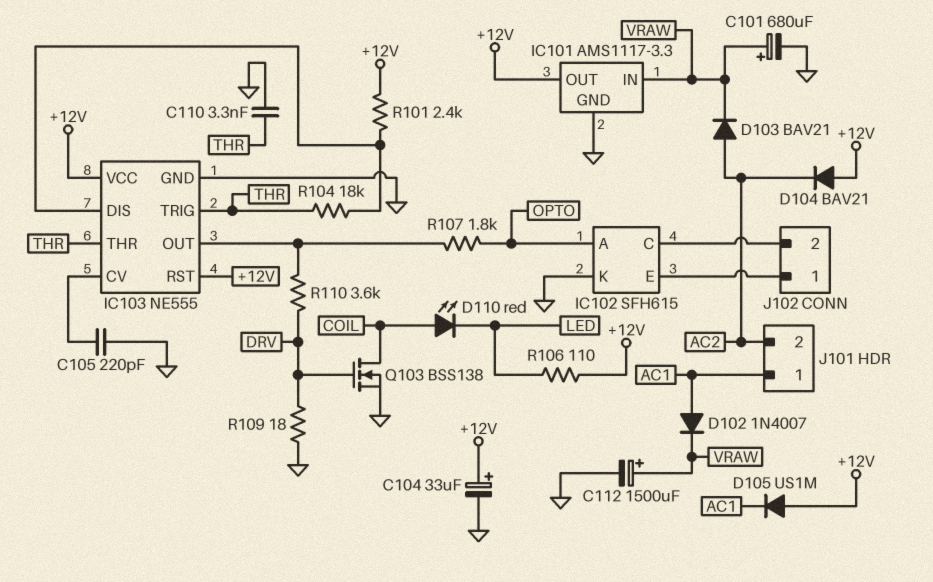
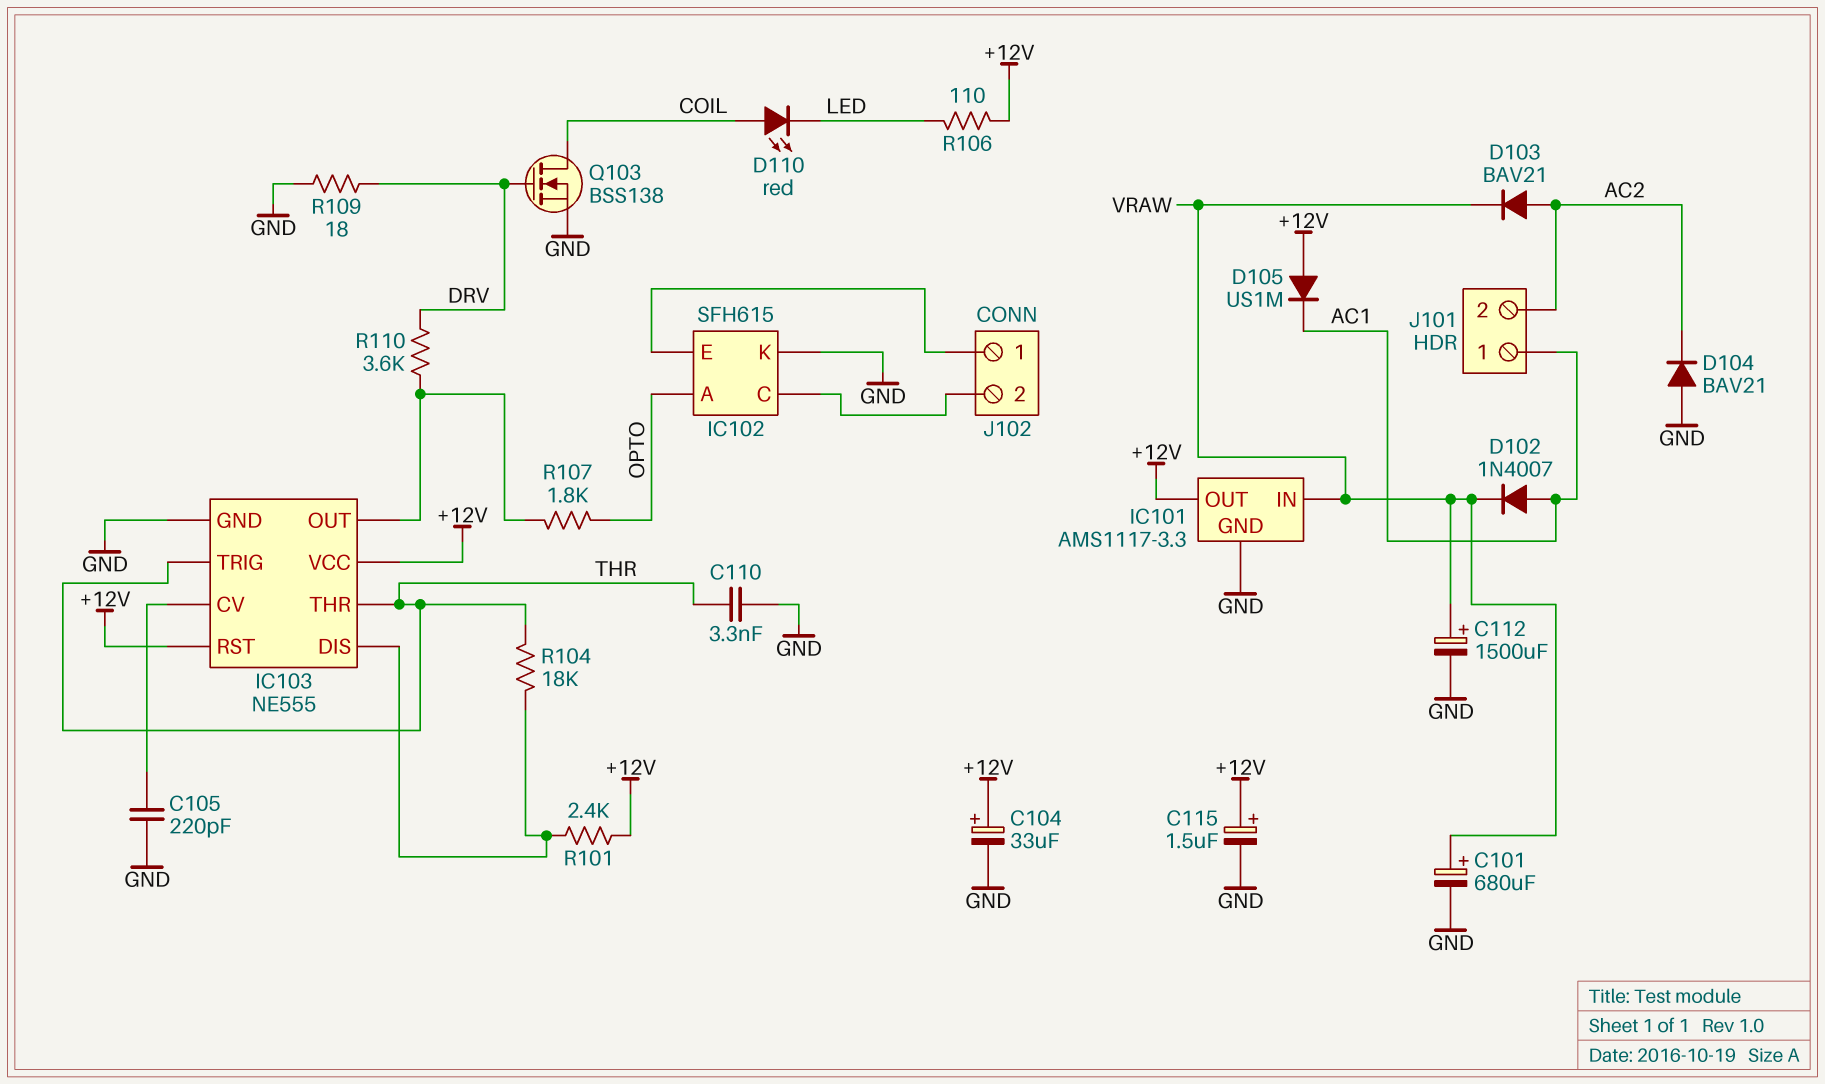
C115: none -> 1.5uF (plus +12V, minus GND)
D104: diode BAV21 (A +12V, K AC2) -> diode BAV21 (A GND, K AC2)

